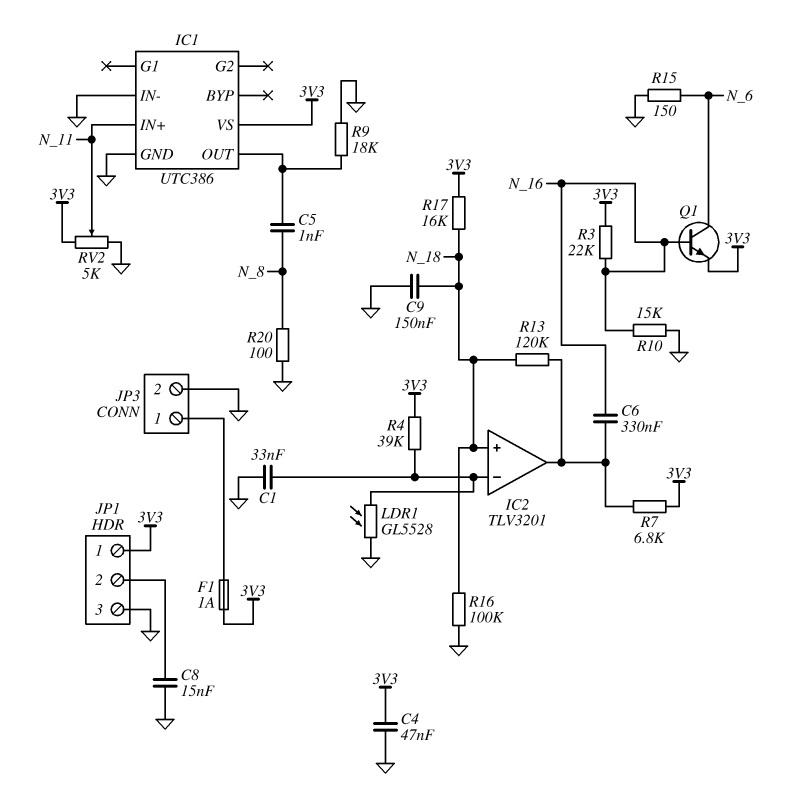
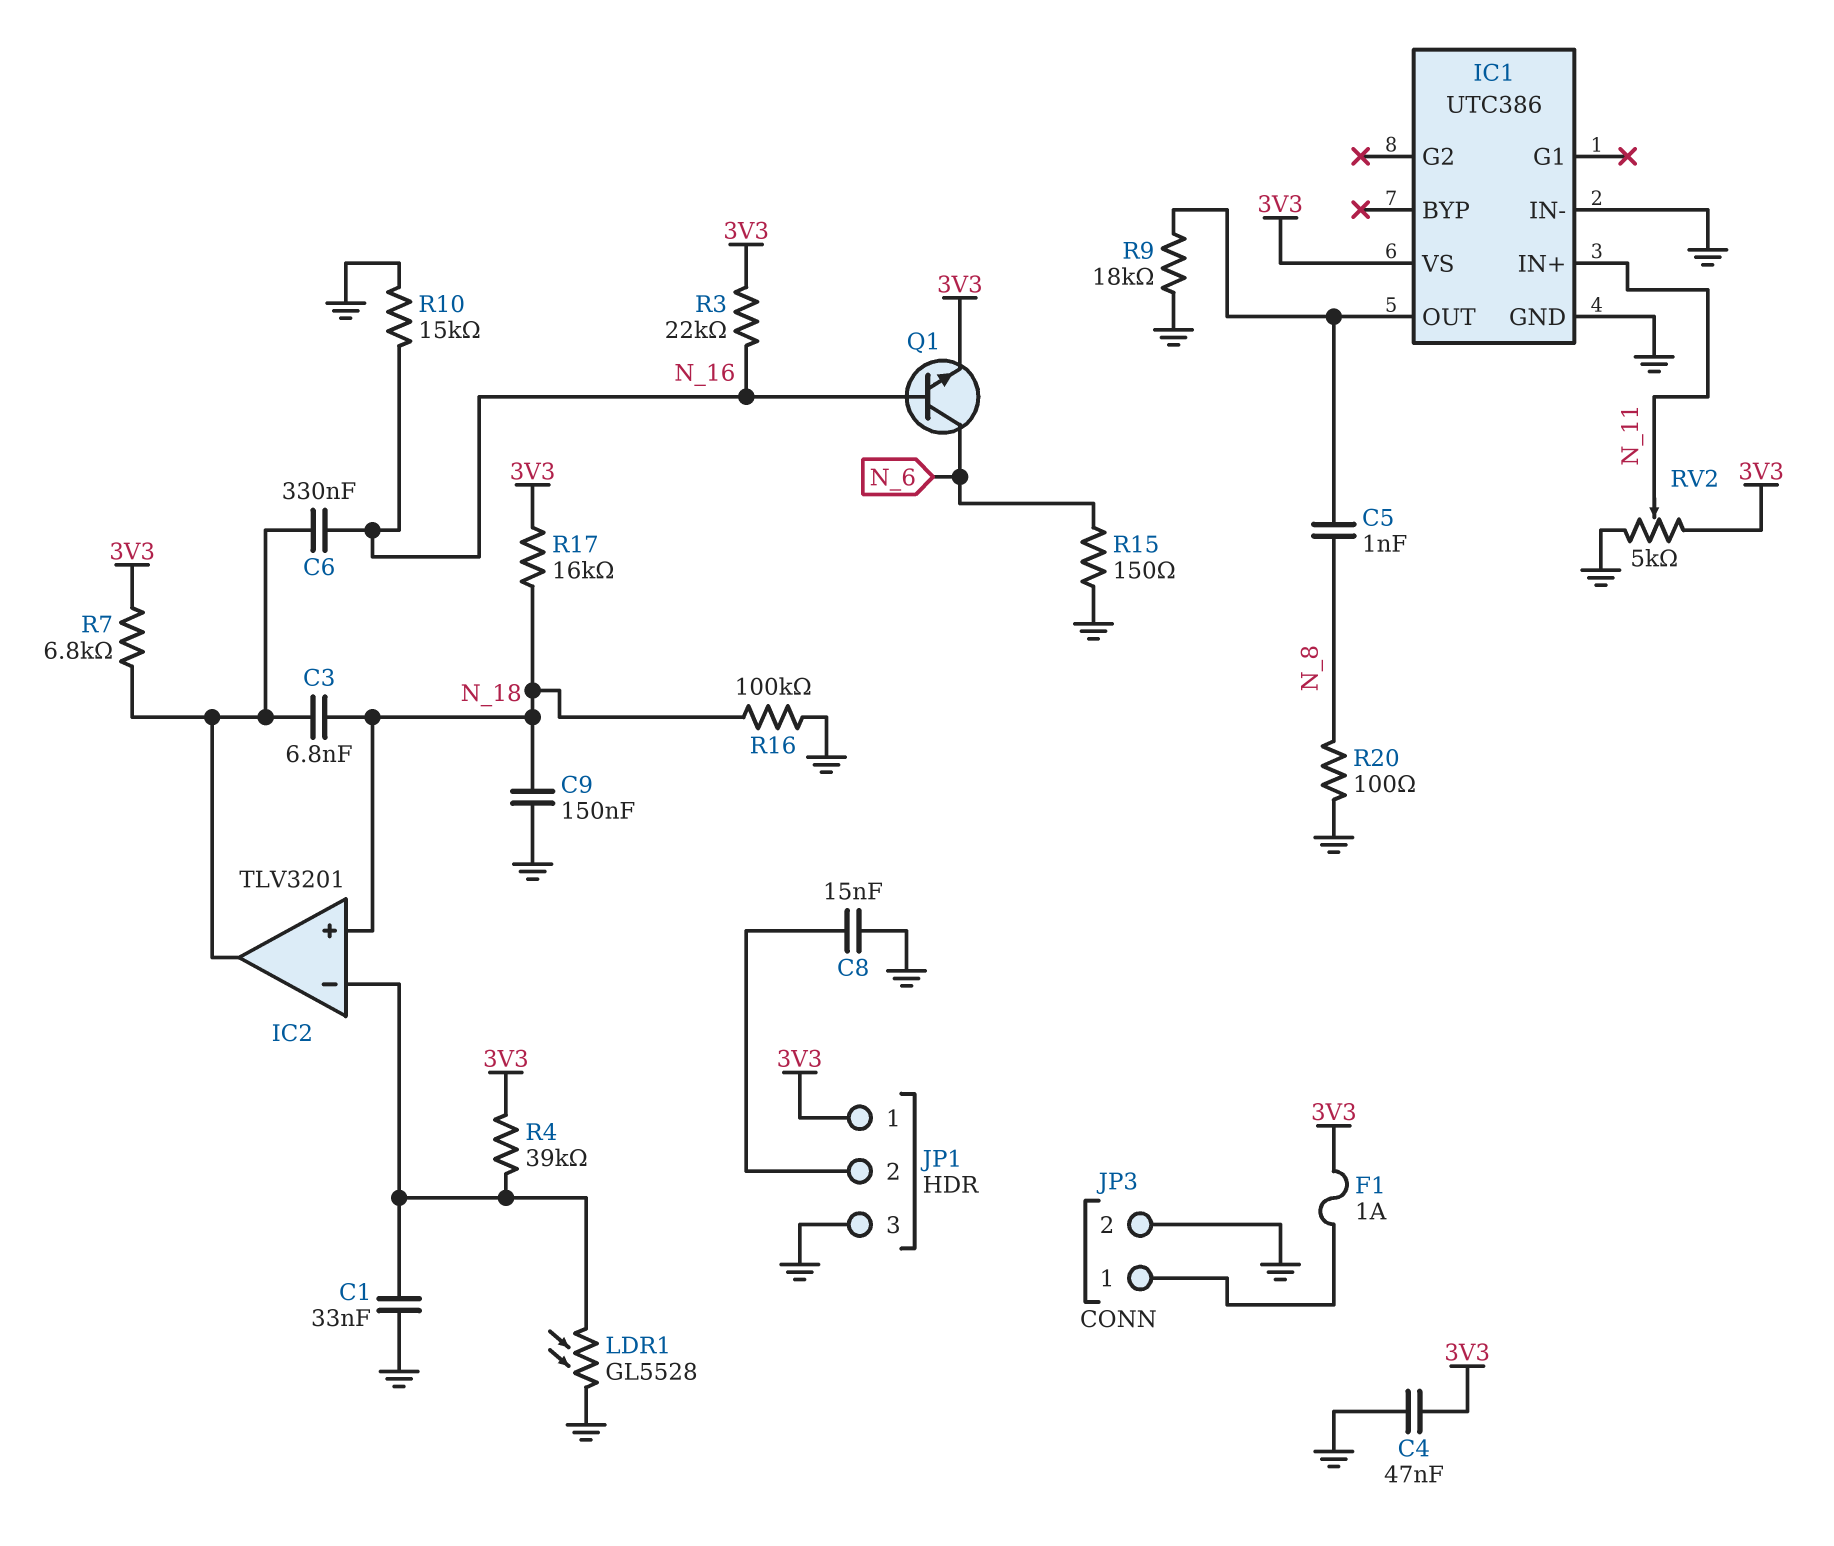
C3: none -> 6.8nF (IC2/out, N_18)
R13: 120k (IC2/out, N_18) -> none

